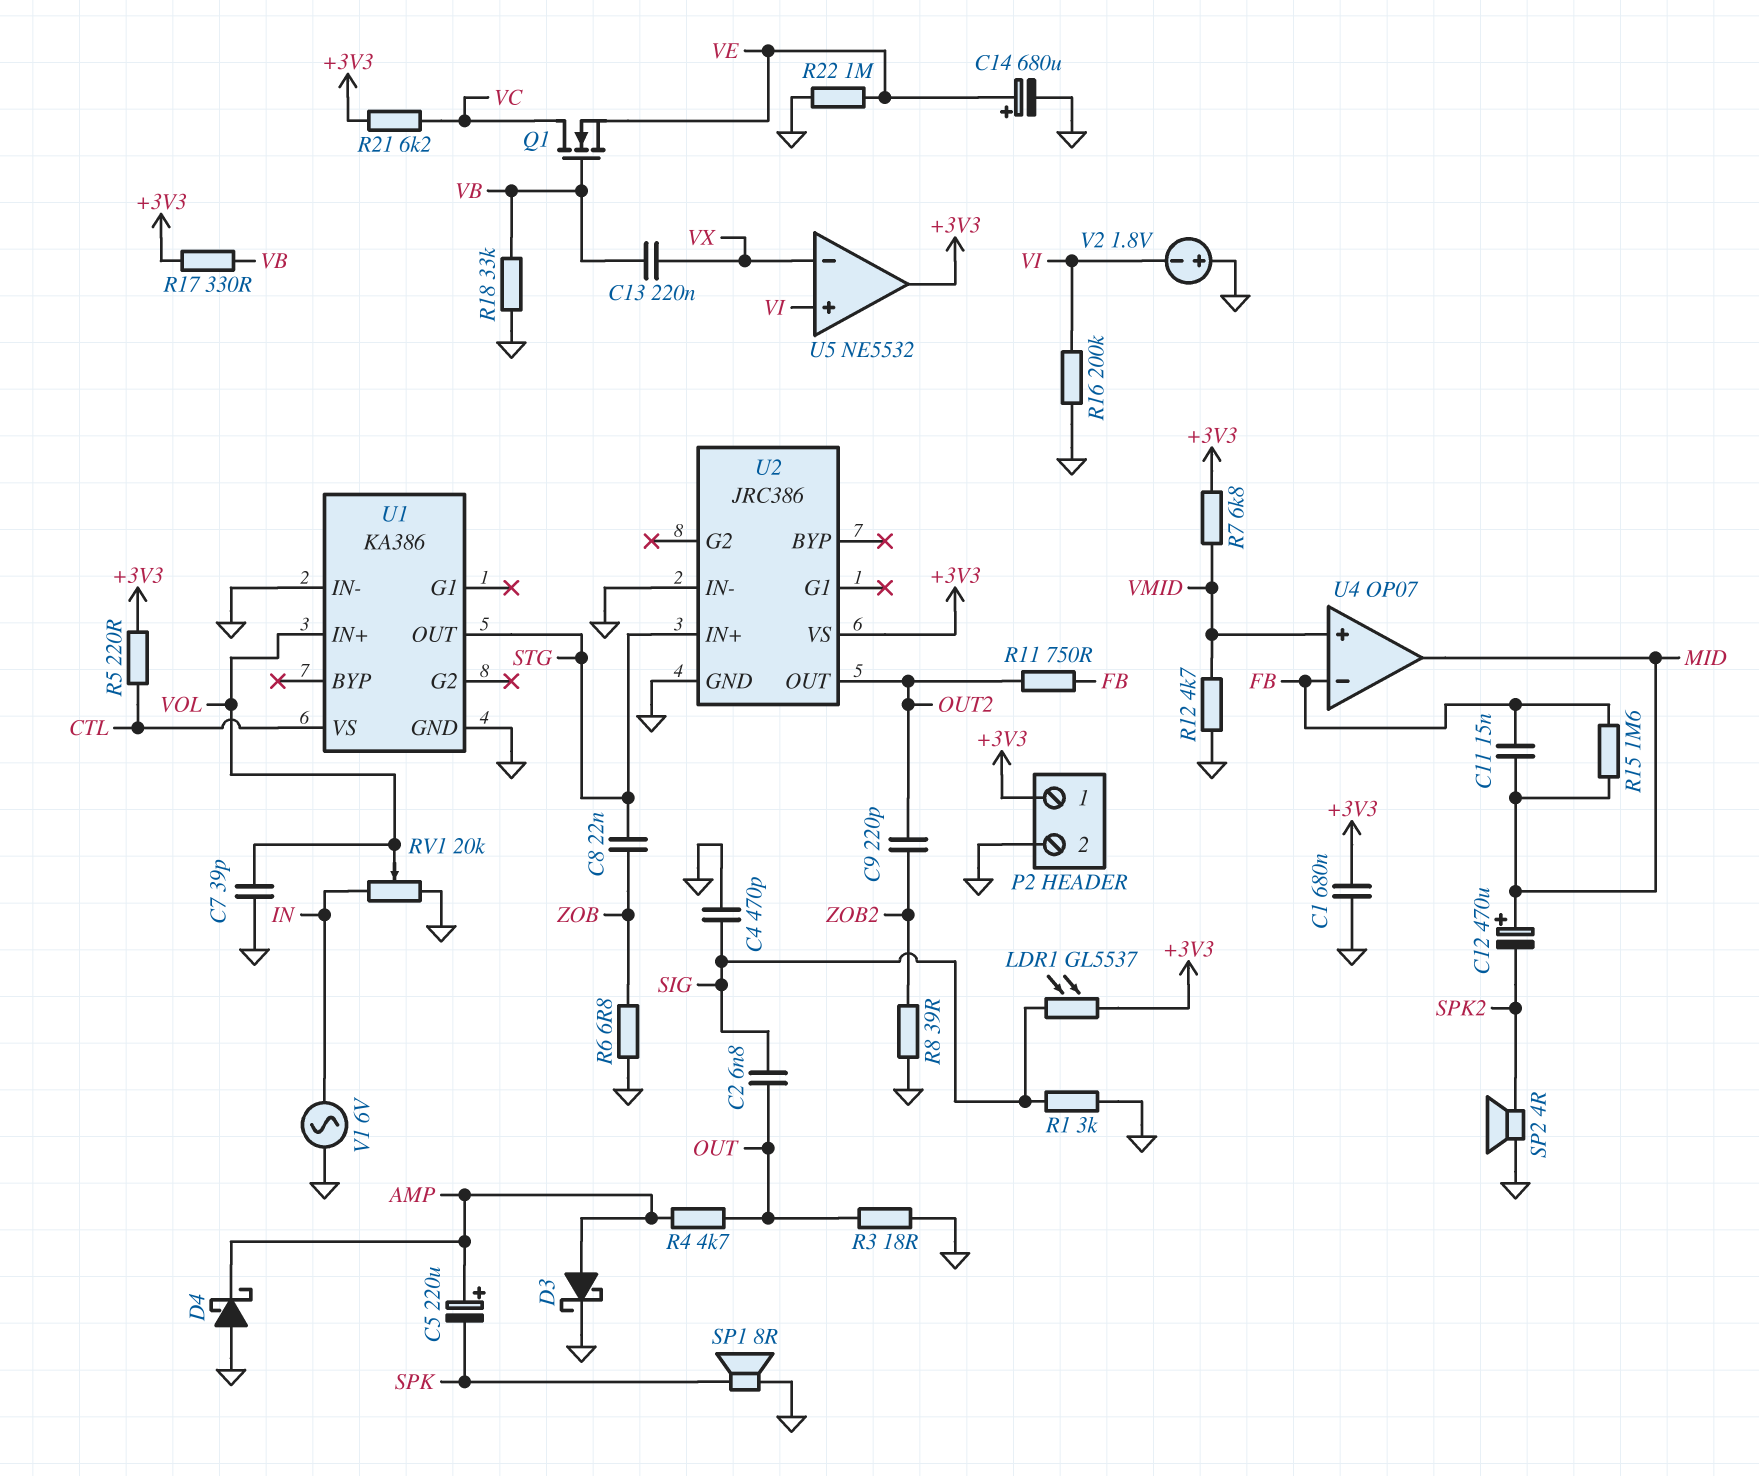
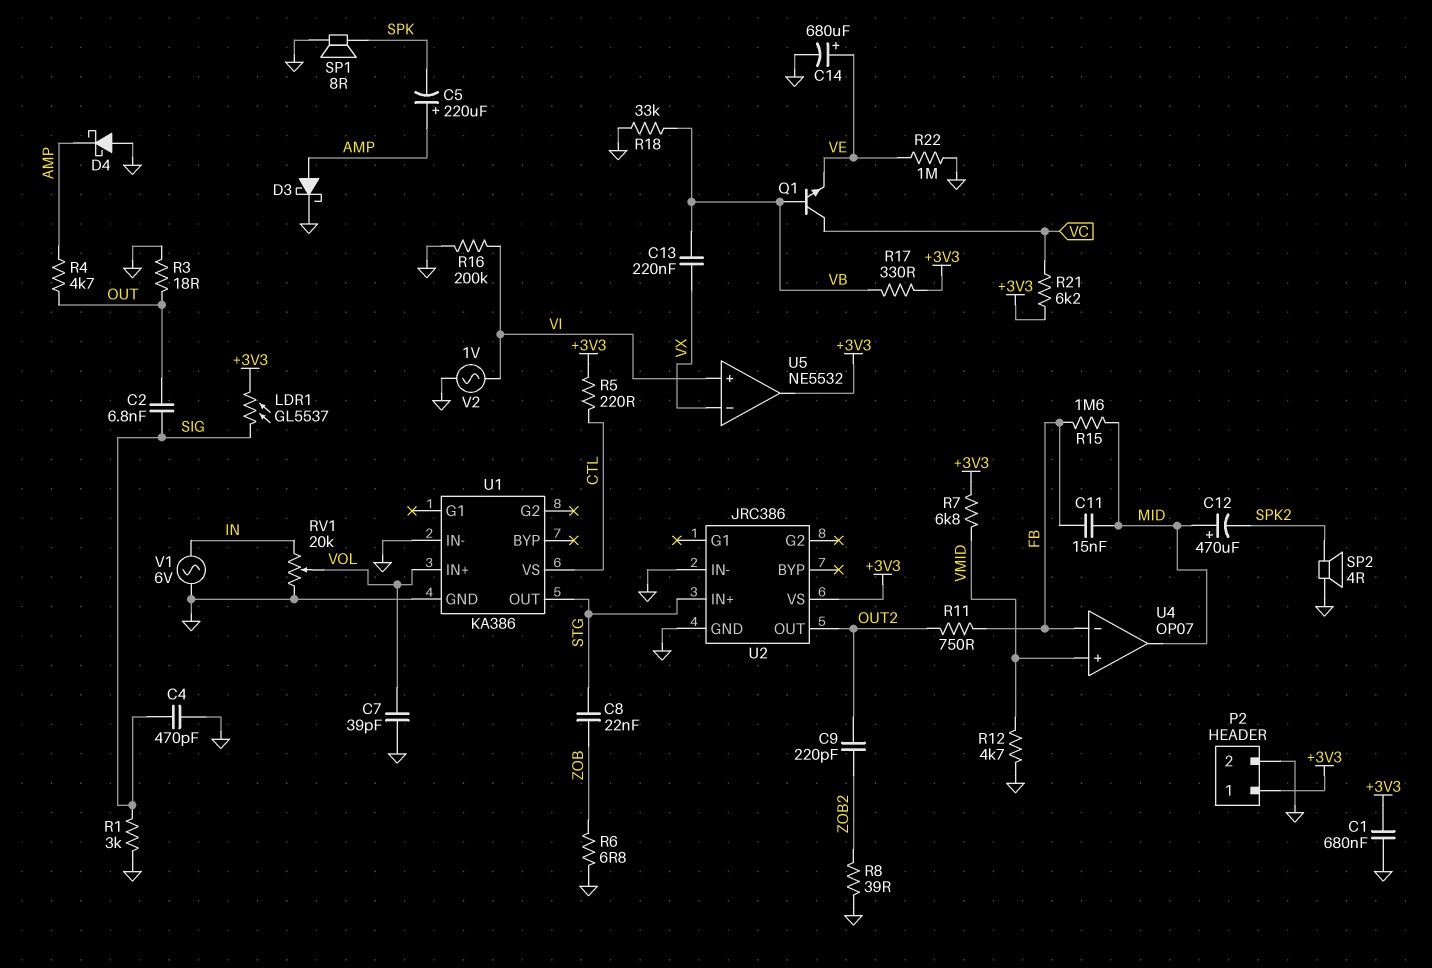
Q1: NMOS (G VB, D VC, S VE) -> NPN (B VB, C VC, E VE)
V2: 1.8V (plus GND, minus VI) -> AC 1V (GND, VI)

